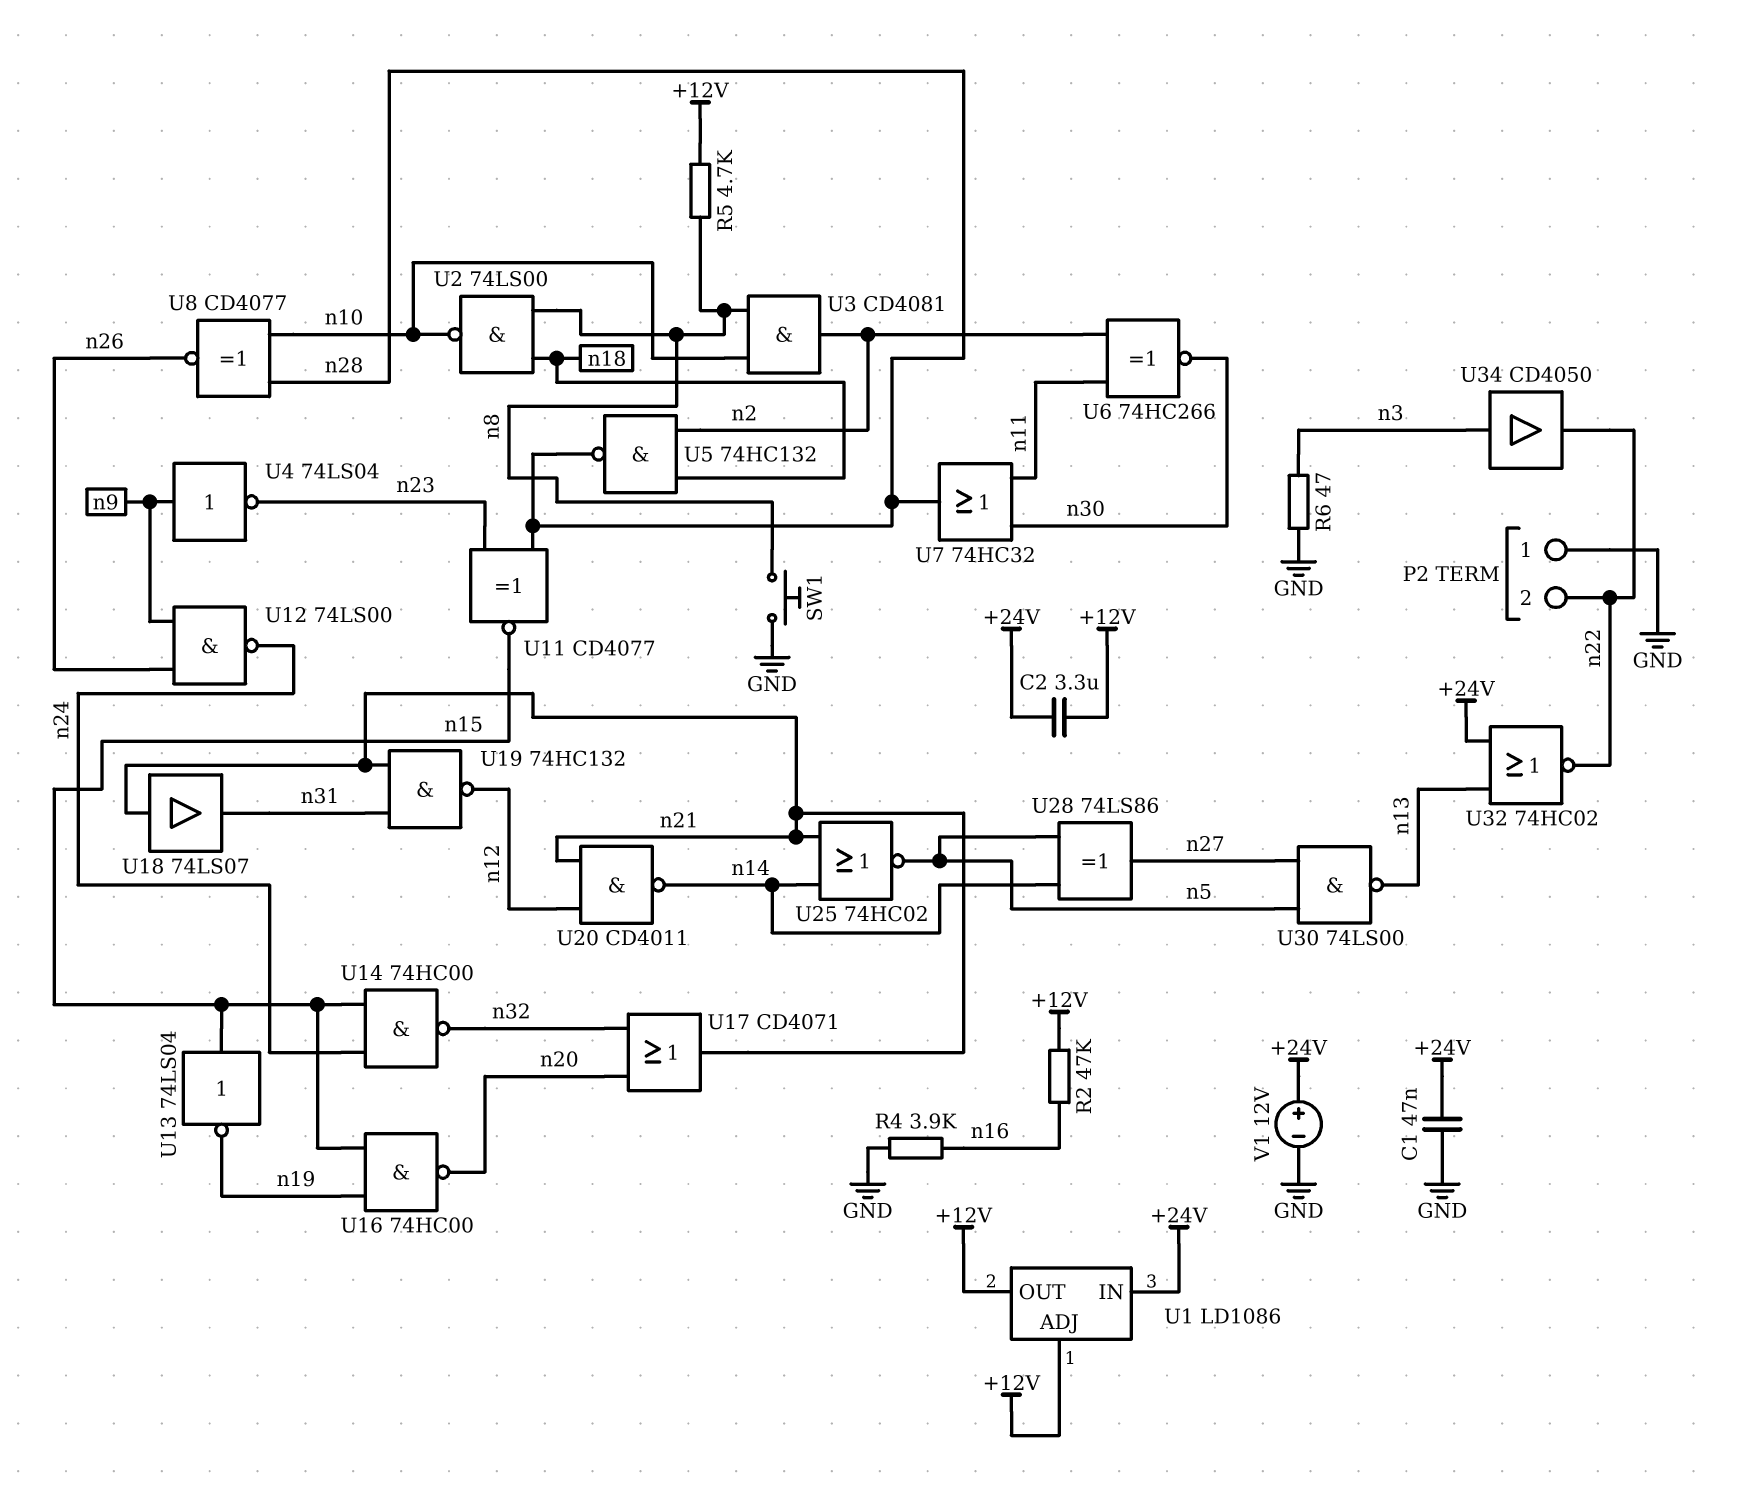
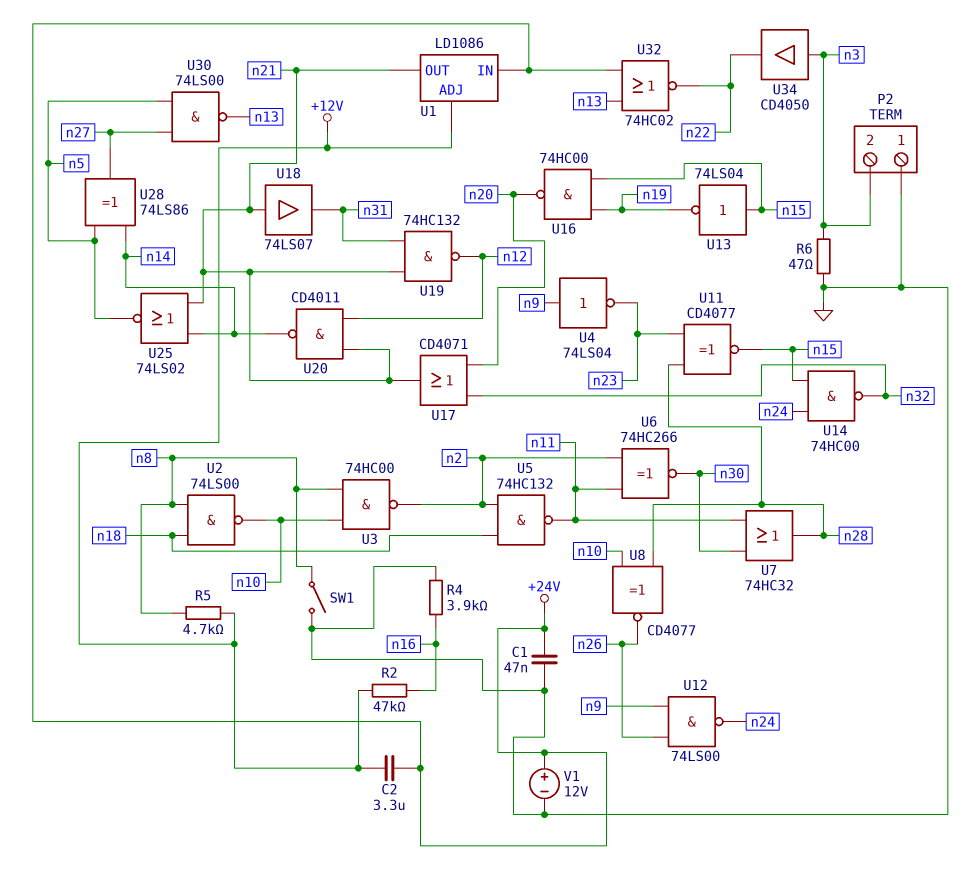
P2 pin 2: n22 -> n3
SW1: button (GND, n8) -> switch (GND, n8)
U1 pin OUT: +12V -> n21
U3: AND CD4081 (in n8, in n10, out n2) -> NAND 74HC00 (in n8, in n10, out n2)
U5: NAND 74HC132 (in n2, in n18, out n28) -> NAND 74HC132 (in n2, in n18, out n11)
U25: NOR 74HC02 (in n14, in n21, out n5) -> NOR 74LS02 (in n14, in n21, out n5)

